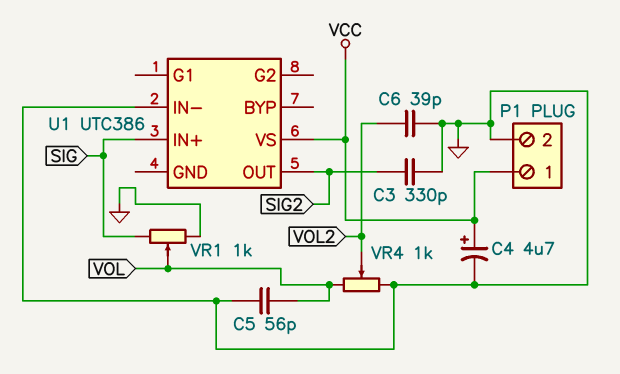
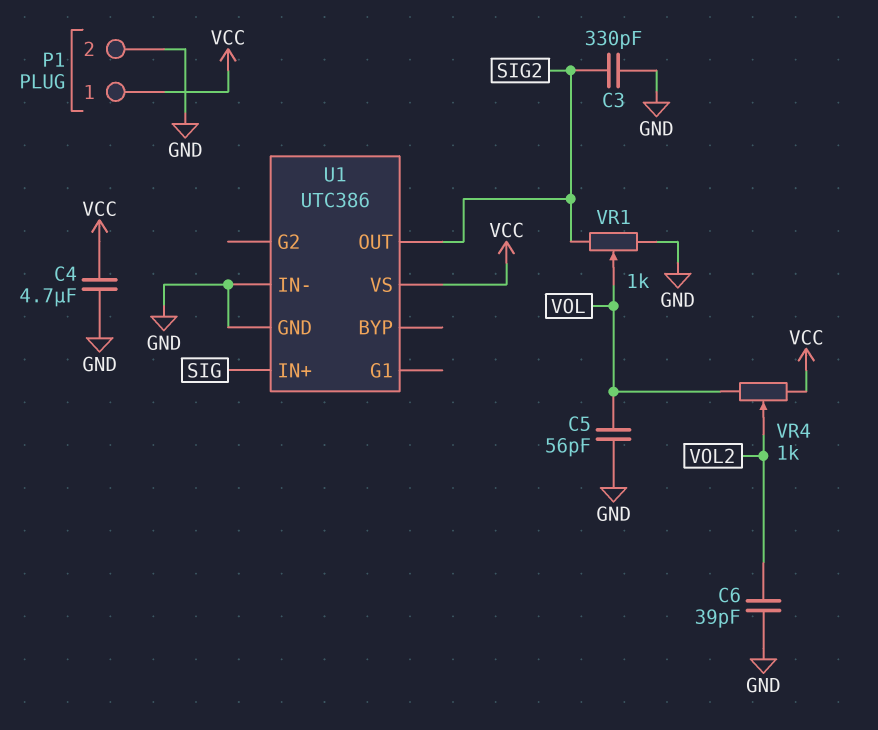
C4: 4.7uF (plus VCC, minus GND) -> 4.7uF (GND, VCC)
U1 pin GND: none -> GND
VR1: 1k (GND, SIG, wiper VOL) -> 1k (GND, SIG2, wiper VOL)
VR4: 1k (GND, VOL, wiper VOL2) -> 1k (VCC, VOL, wiper VOL2)

